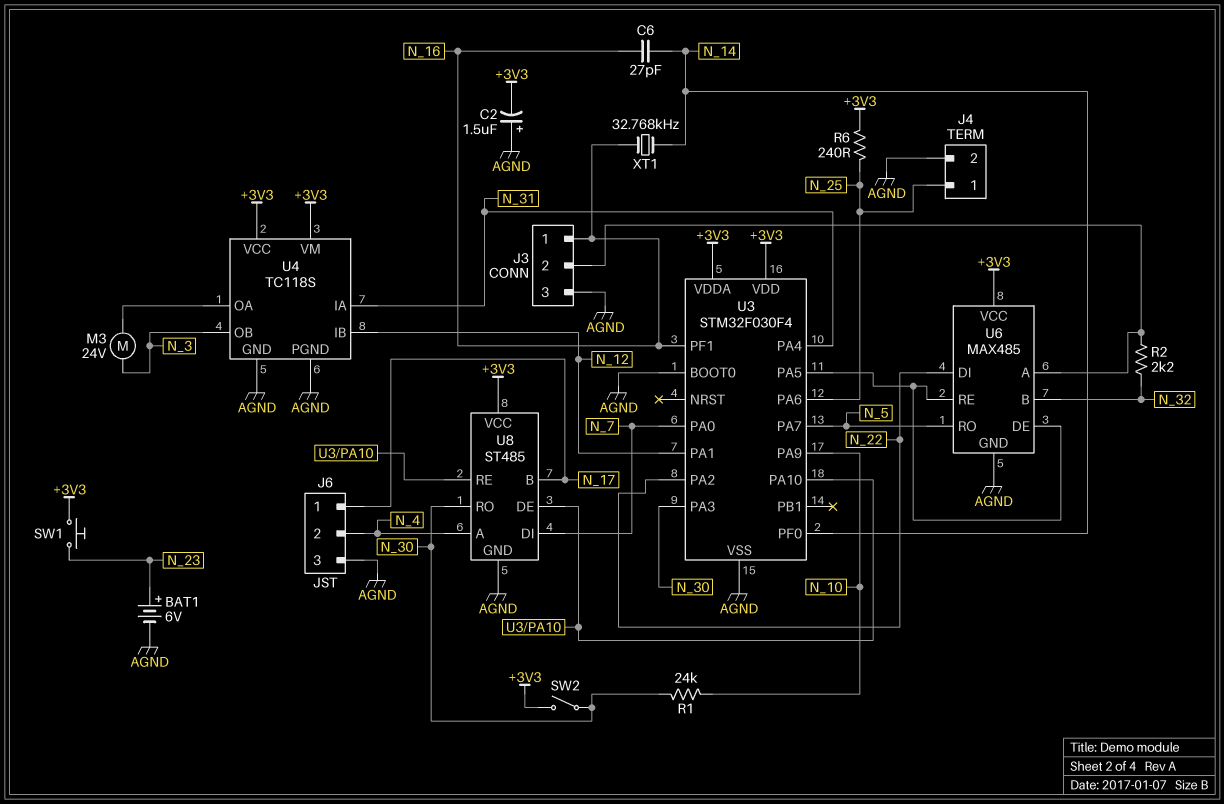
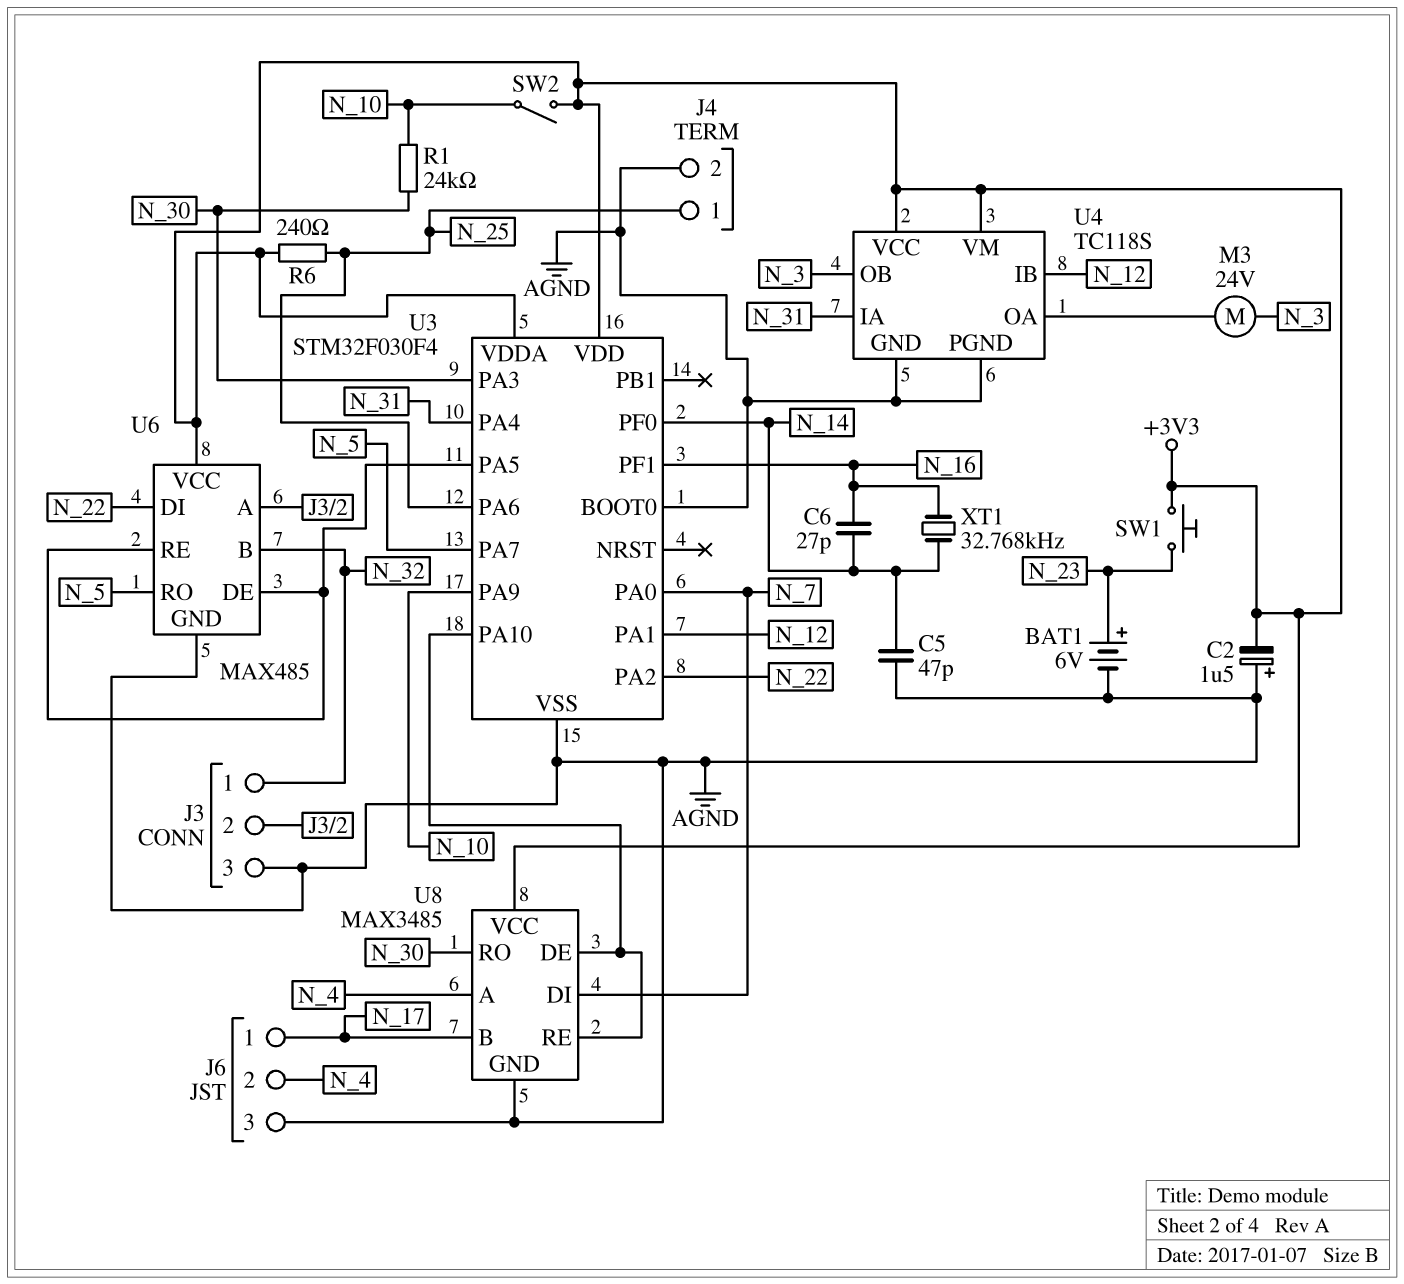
C5: none -> 47pF (AGND, N_14)
J3 pin 1: N_16 -> N_32
R2: 2.2k (J3/2, N_32) -> none
SW2: switch (+3V3, N_30) -> switch (+3V3, N_10)
U8: ST485 -> MAX3485

